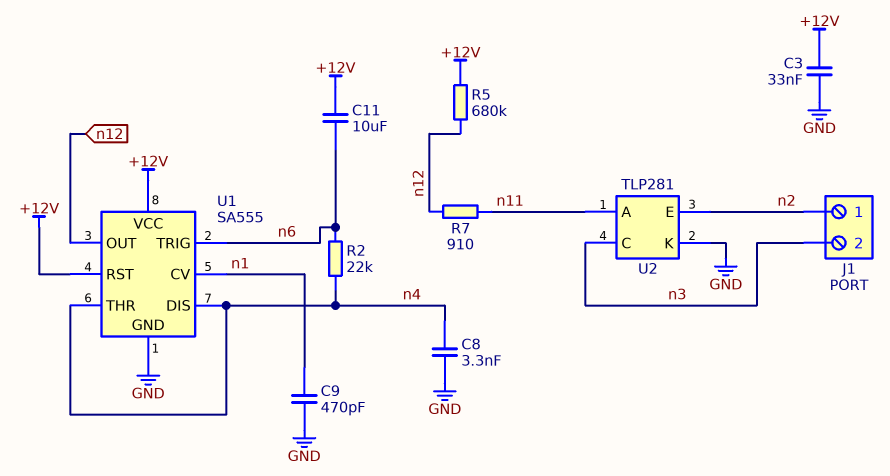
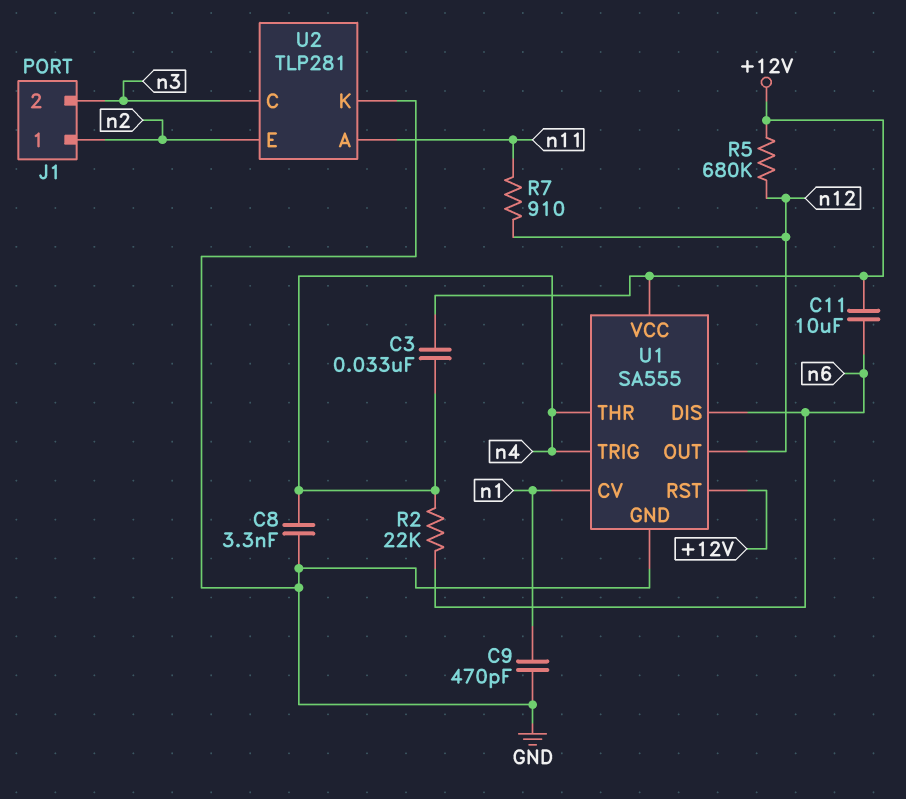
C3: 33nF (+12V, GND) -> 33nF (+12V, n4)
U1 pin DIS: n4 -> n6
U1 pin TRIG: n6 -> n4

